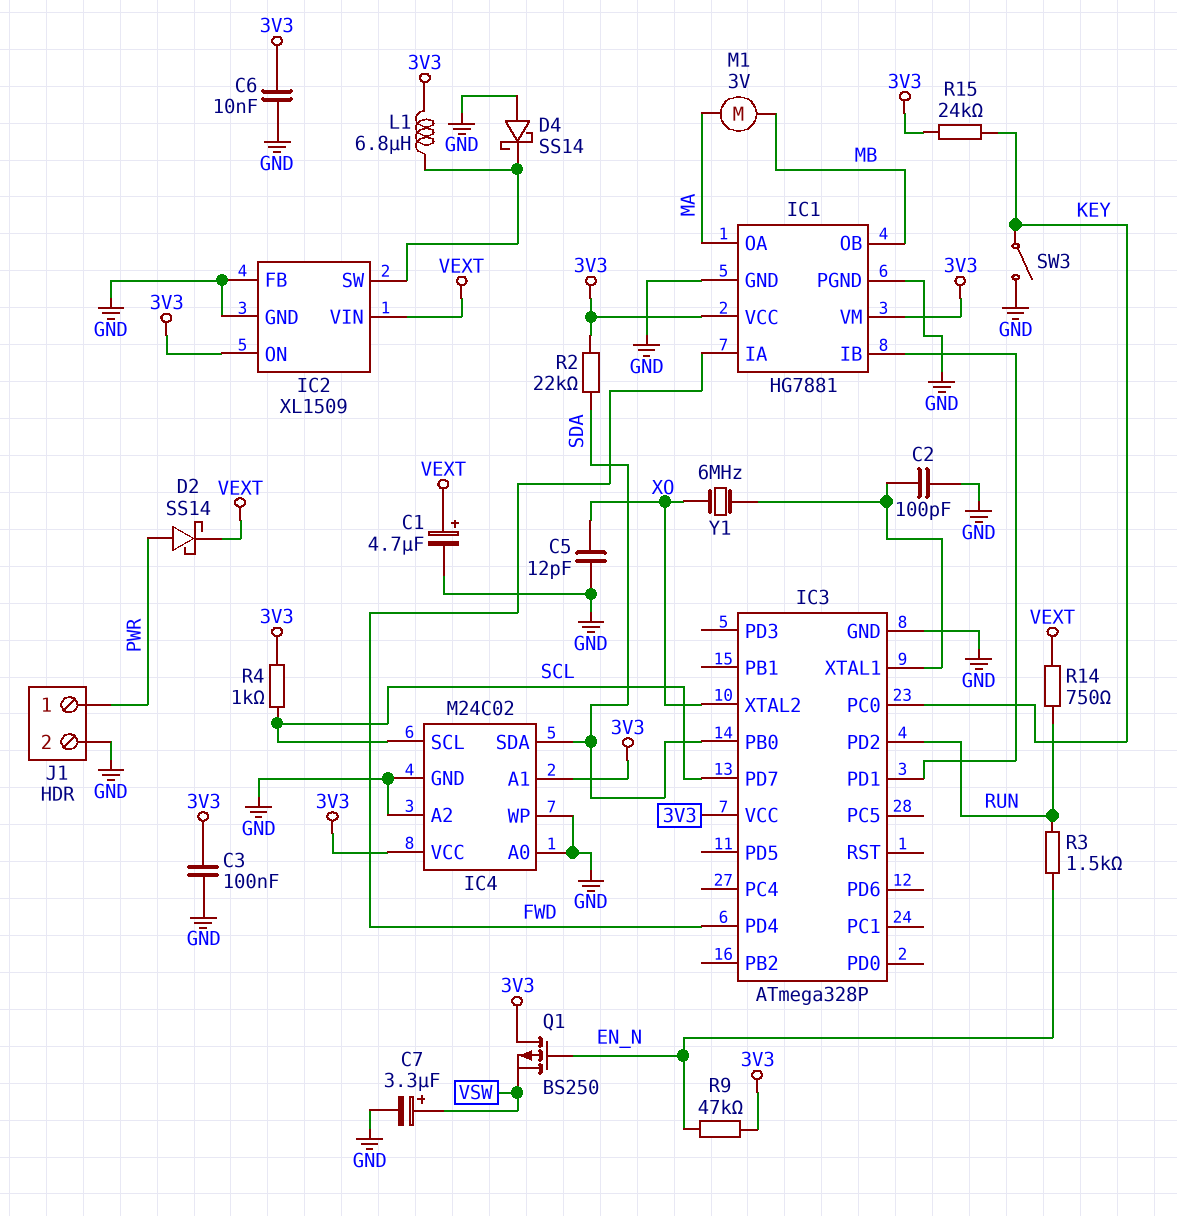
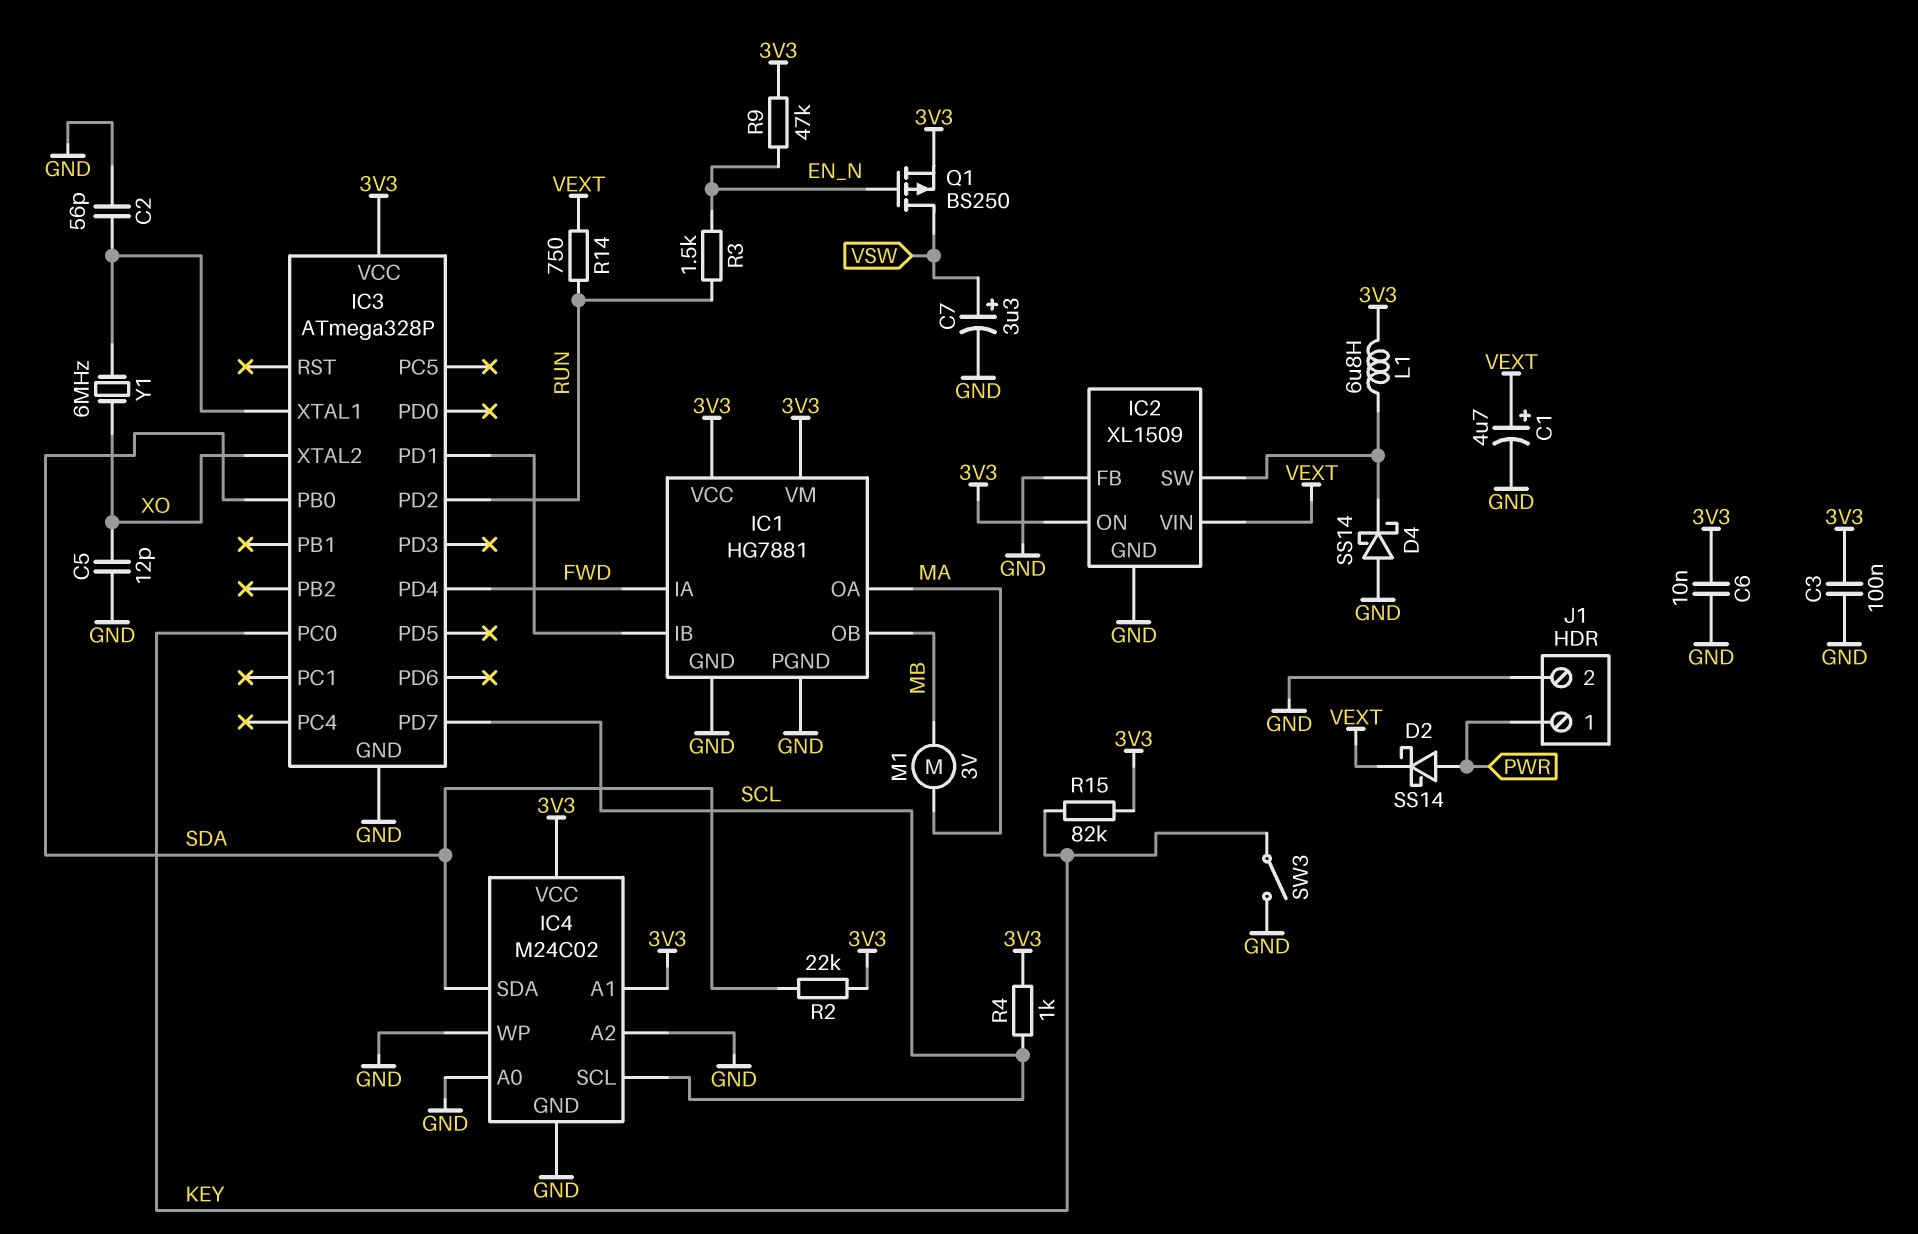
C2: 100pF (GND, IC3/XTAL1) -> 56pF (GND, IC3/XTAL1)
Q1: PMOS BS250 (G EN_N, D 3V3, S VSW) -> PMOS BS250 (G EN_N, D VSW, S 3V3)
R15: 24k (3V3, KEY) -> 82k (3V3, KEY)

